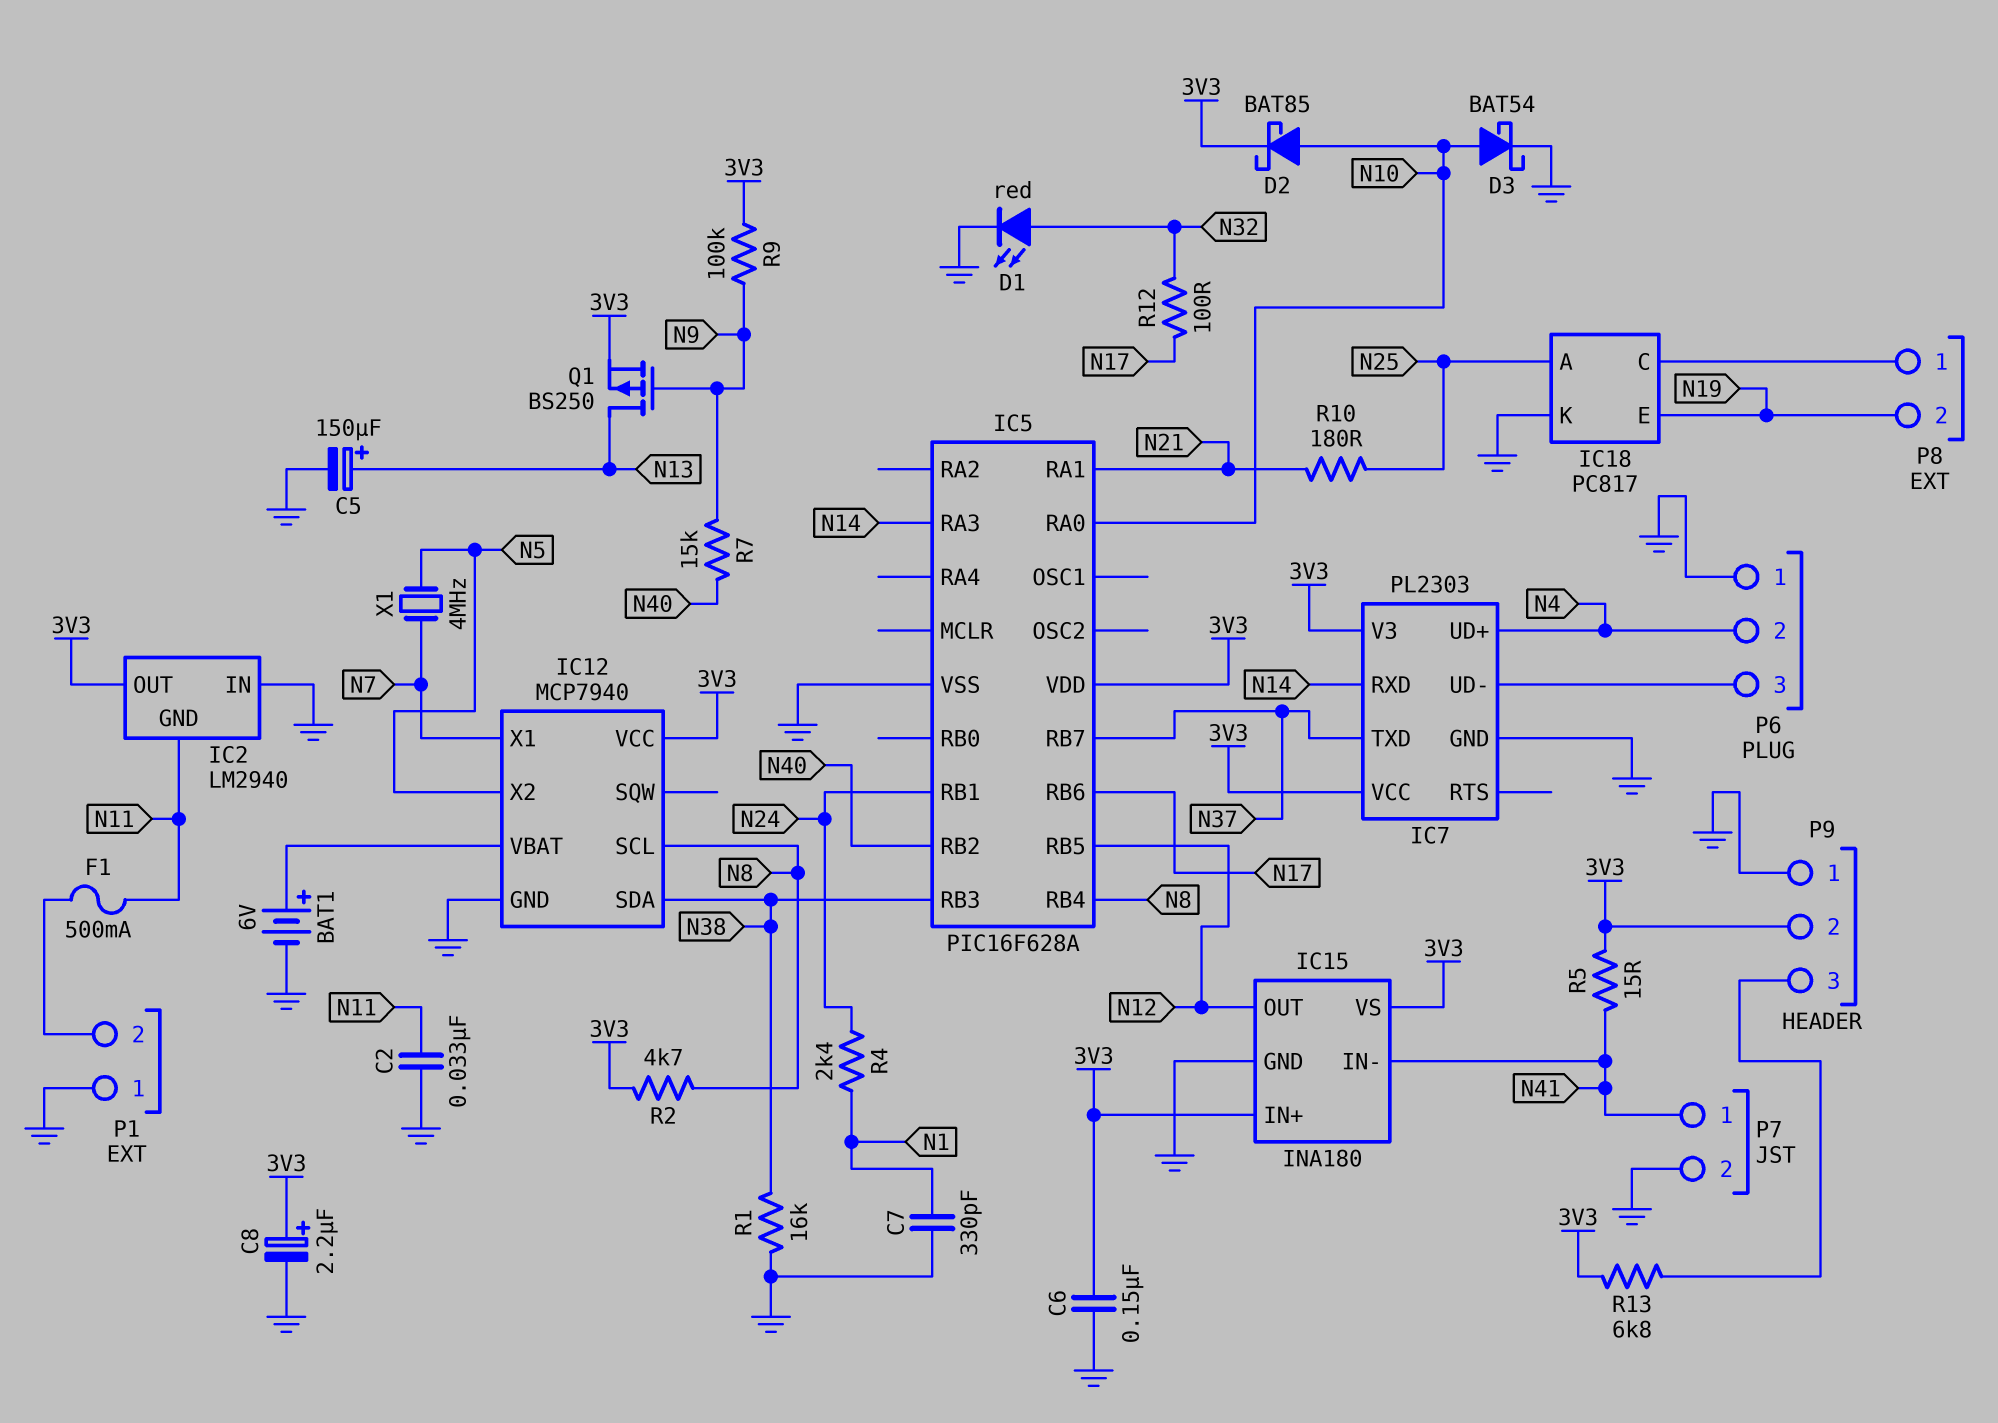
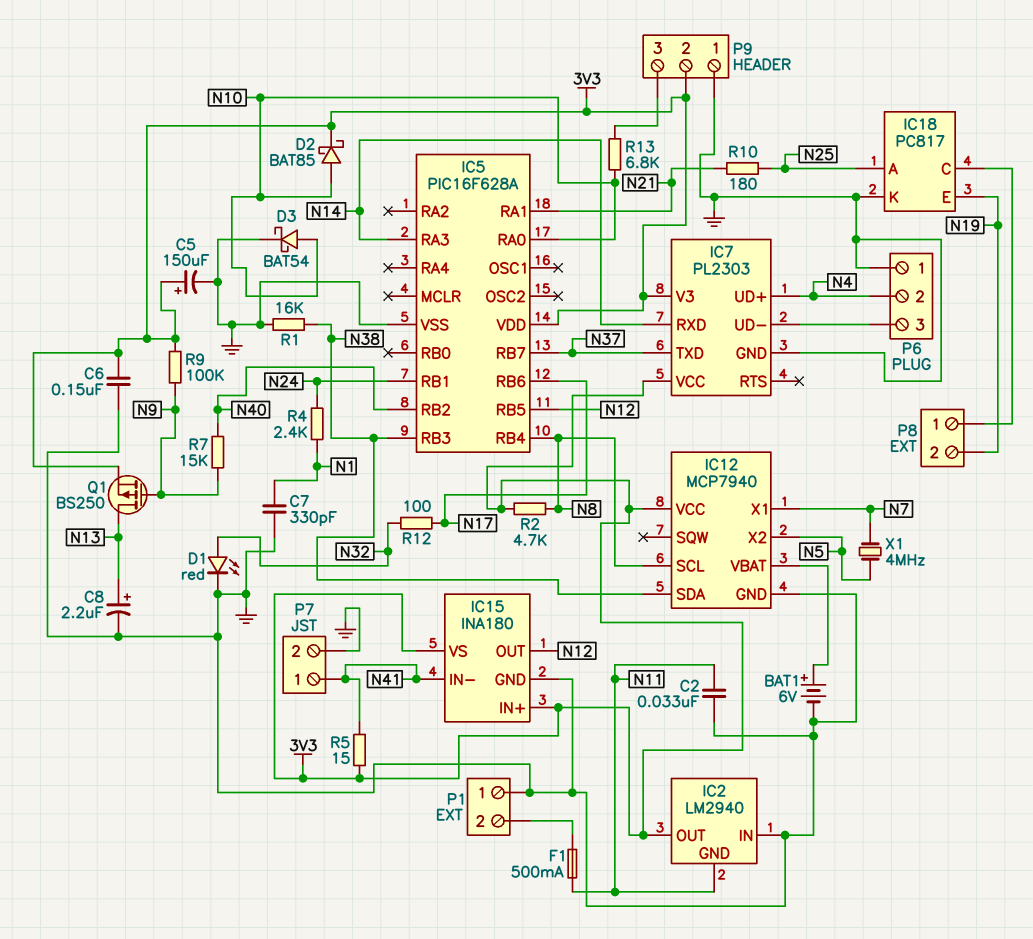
C5: 150uF (plus N13, minus GND) -> 150uF (plus 3V3, minus GND)
C8: 2.2uF (plus 3V3, minus GND) -> 2.2uF (plus N13, minus GND)
R13: 6.8k (3V3, P9/3) -> 6.8k (N10, P9/3)

